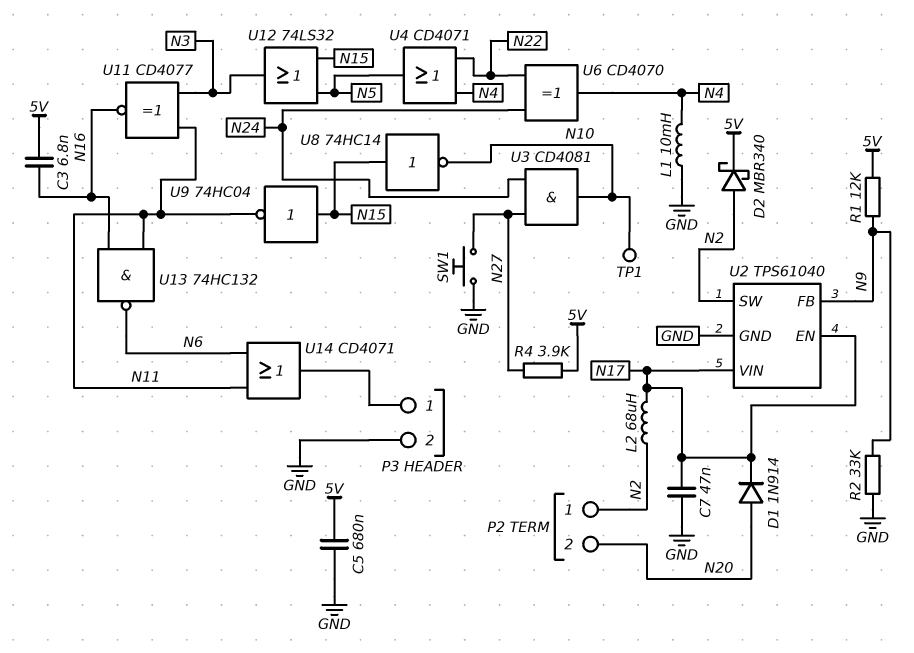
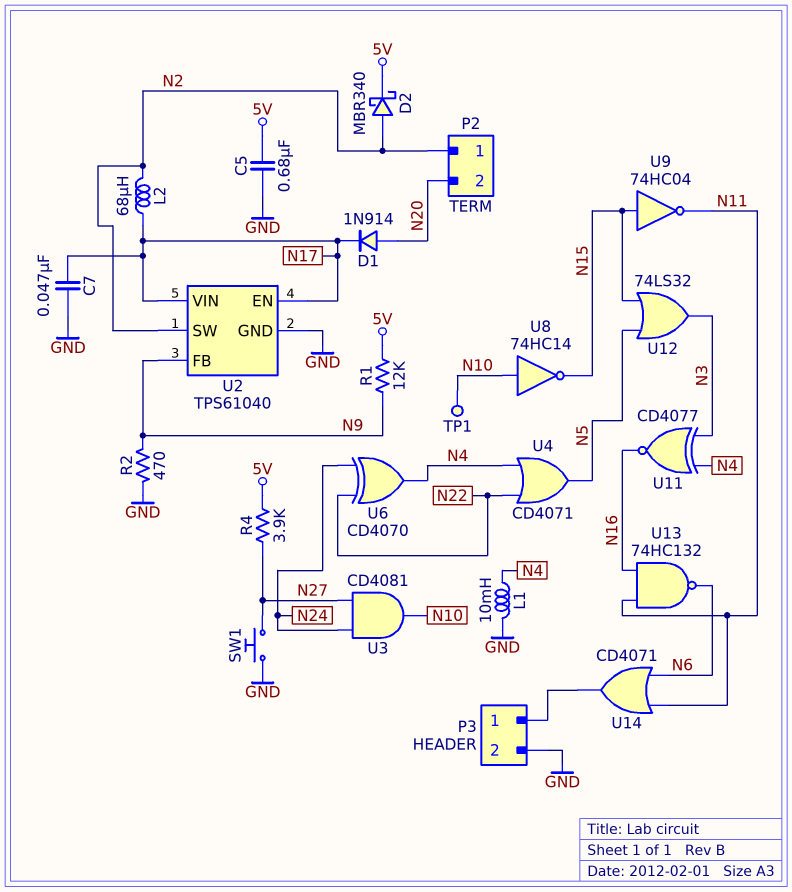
C3: 6.8nF (5V, N16) -> none
R2: 33k (GND, N9) -> 470 (GND, N9)
U8: NOT 74HC14 (in N15, out N10) -> NOT 74HC14 (in N10, out N15)
U11: XNOR CD4077 (in N3, in N11, out N16) -> XNOR CD4077 (in N3, in N4, out N16)

